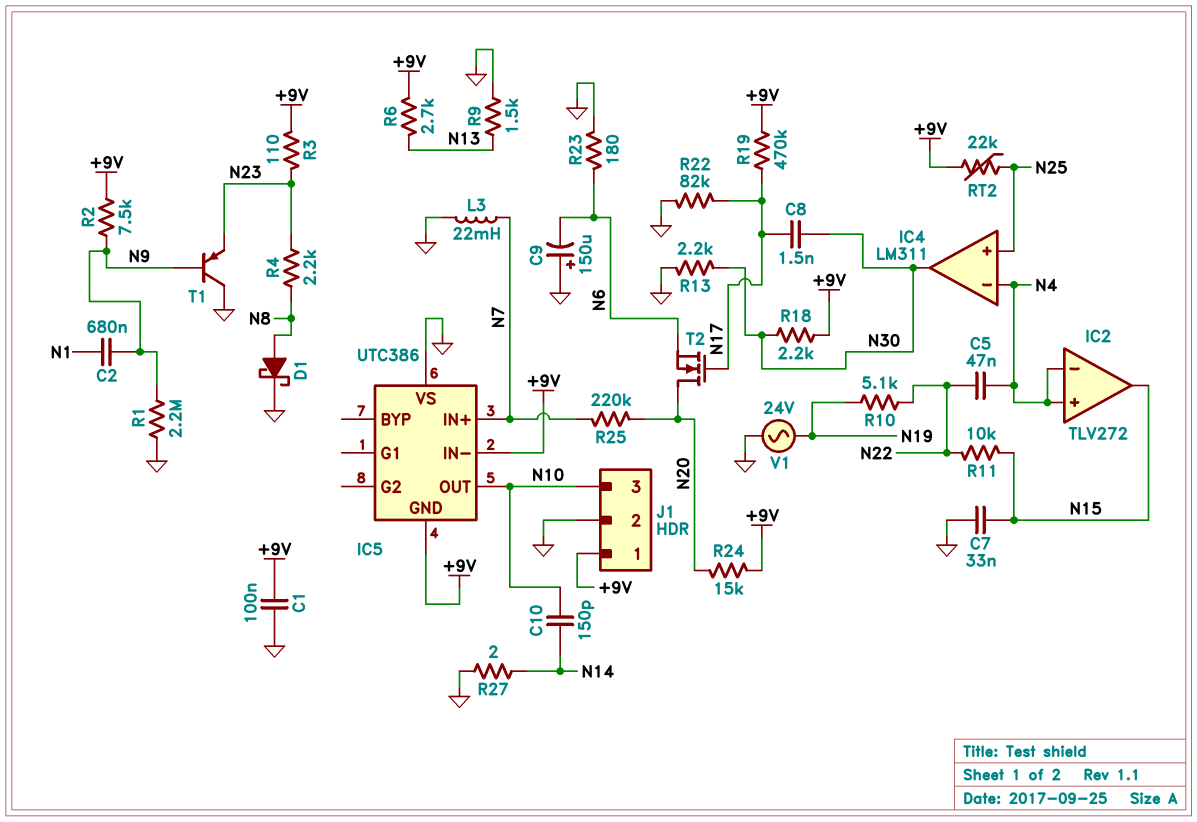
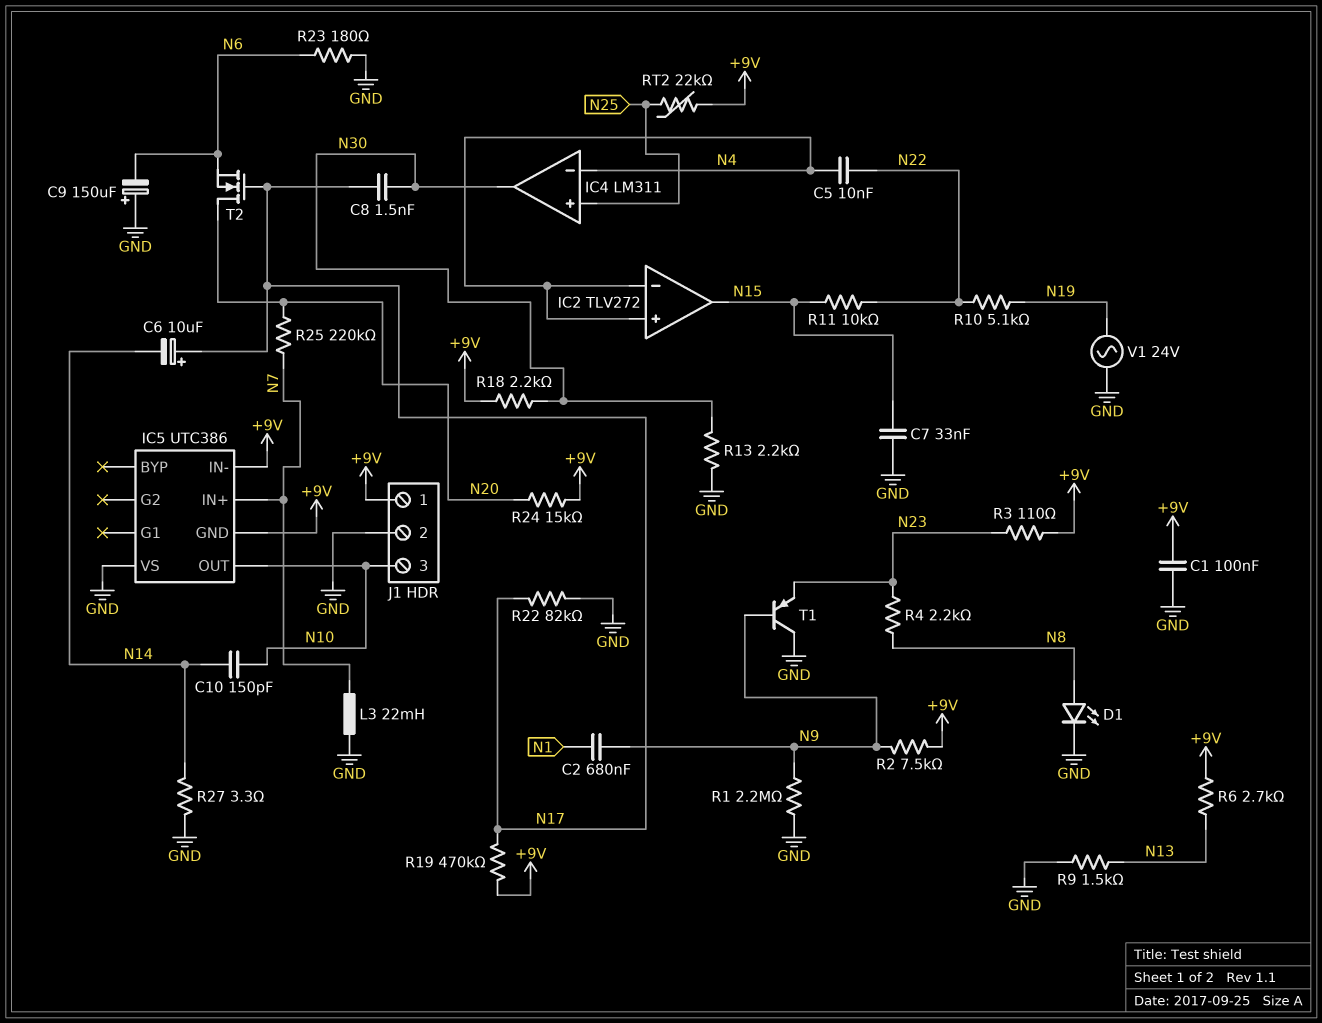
C5: 47nF (N4, N22) -> 10nF (N4, N22)
C6: none -> 10uF (plus N17, minus N14)
D1: schottky (A N8, K GND) -> LED (A N8, K GND)
R27: 2 (GND, N14) -> 3.3 (GND, N14)

